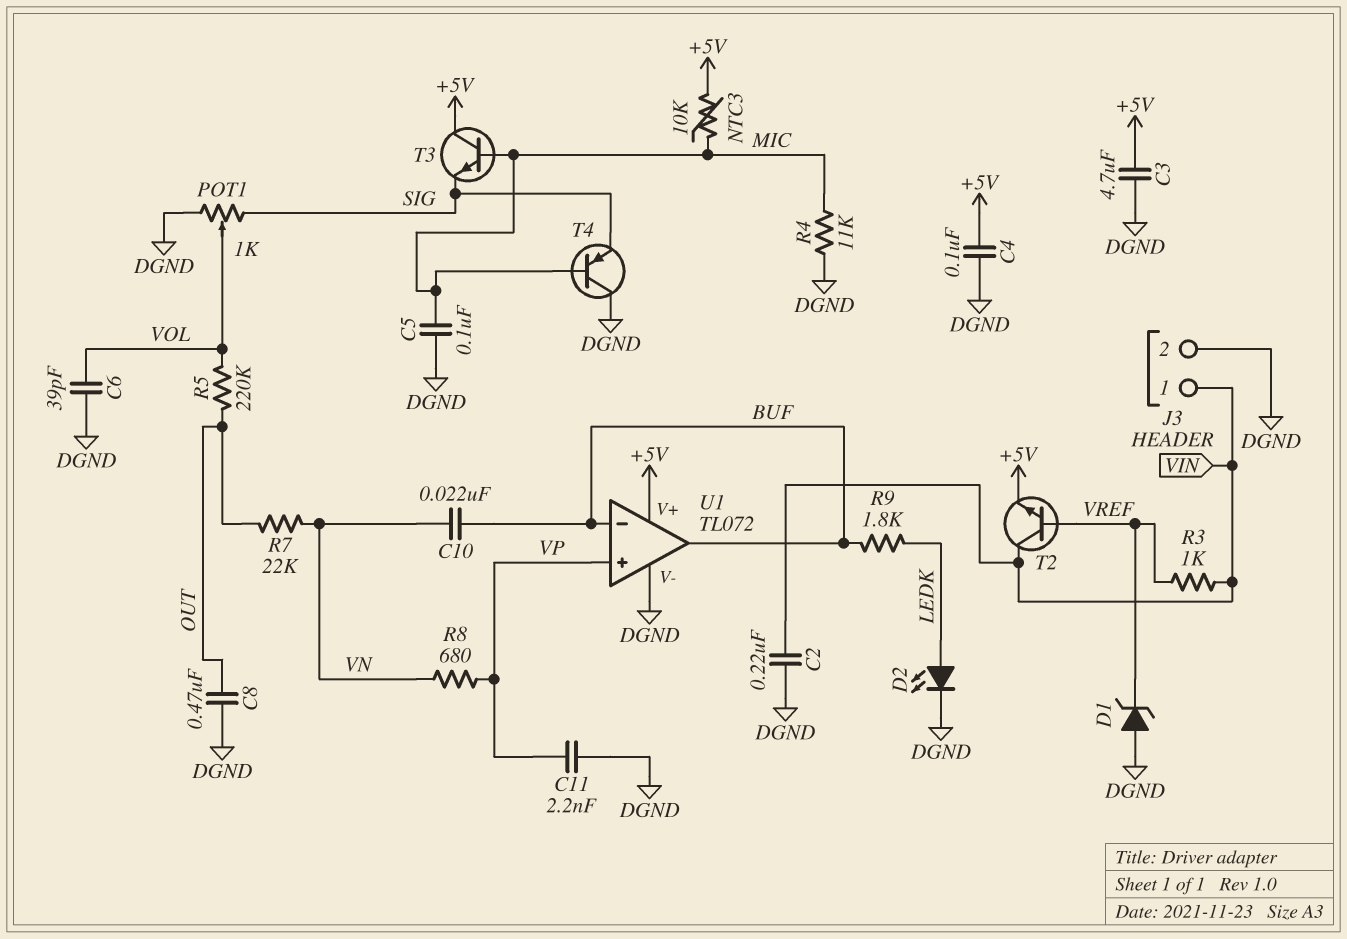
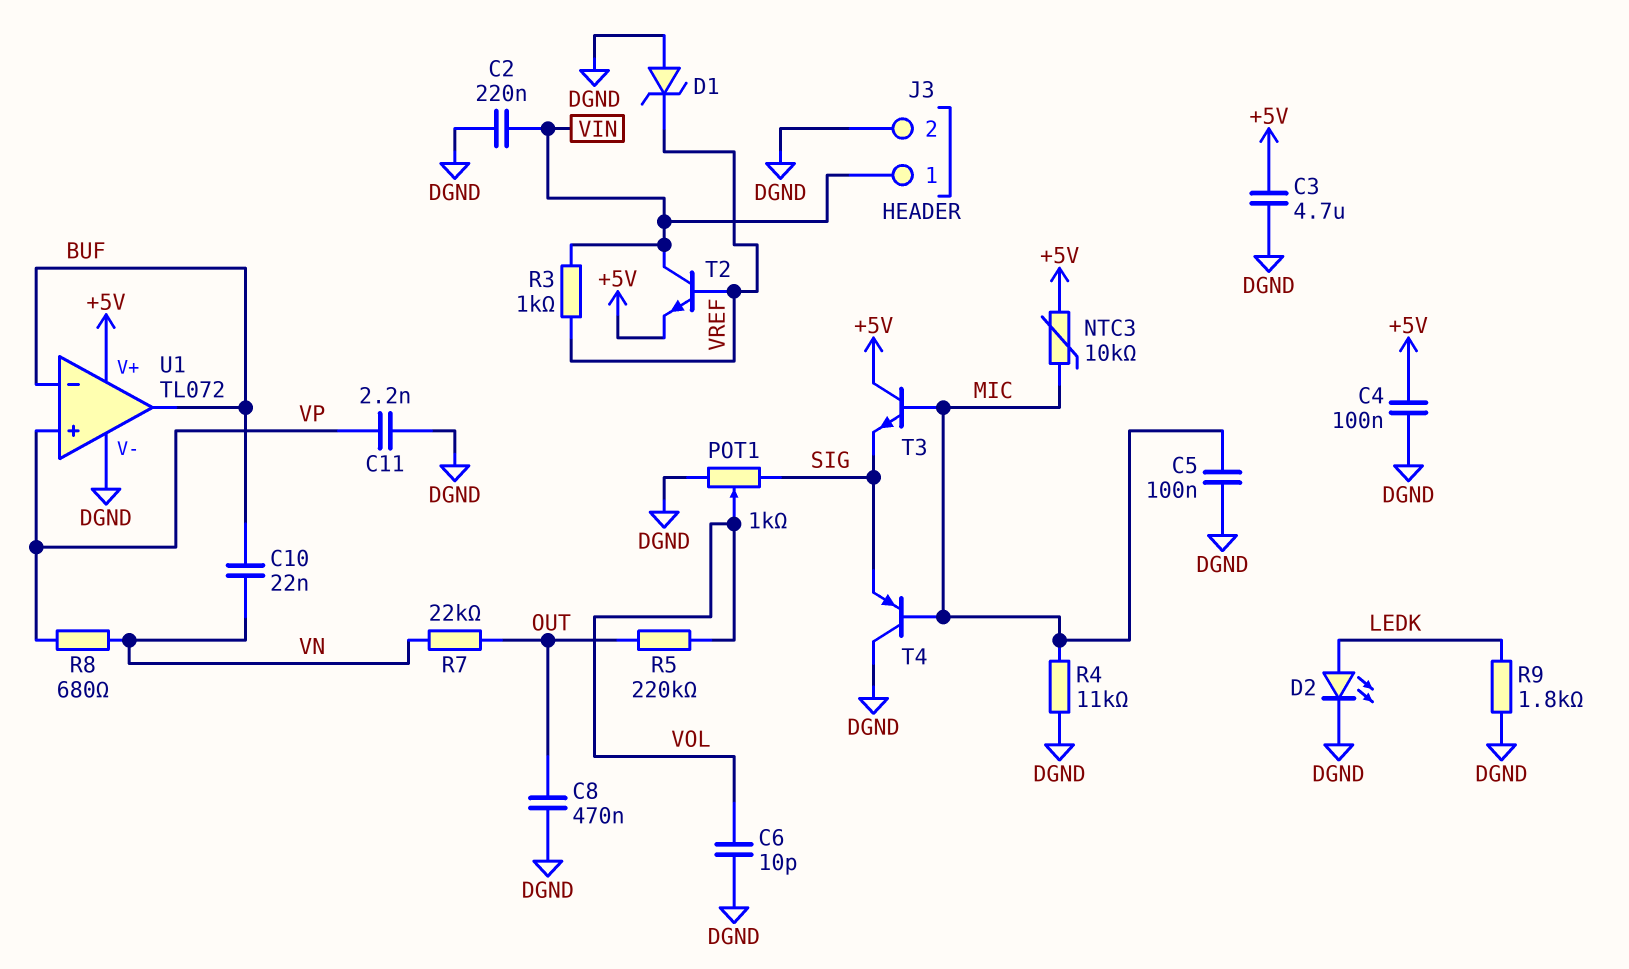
C6: 39pF (DGND, VOL) -> 10pF (DGND, VOL)
R9: 1.8k (BUF, LEDK) -> 1.8k (DGND, LEDK)

